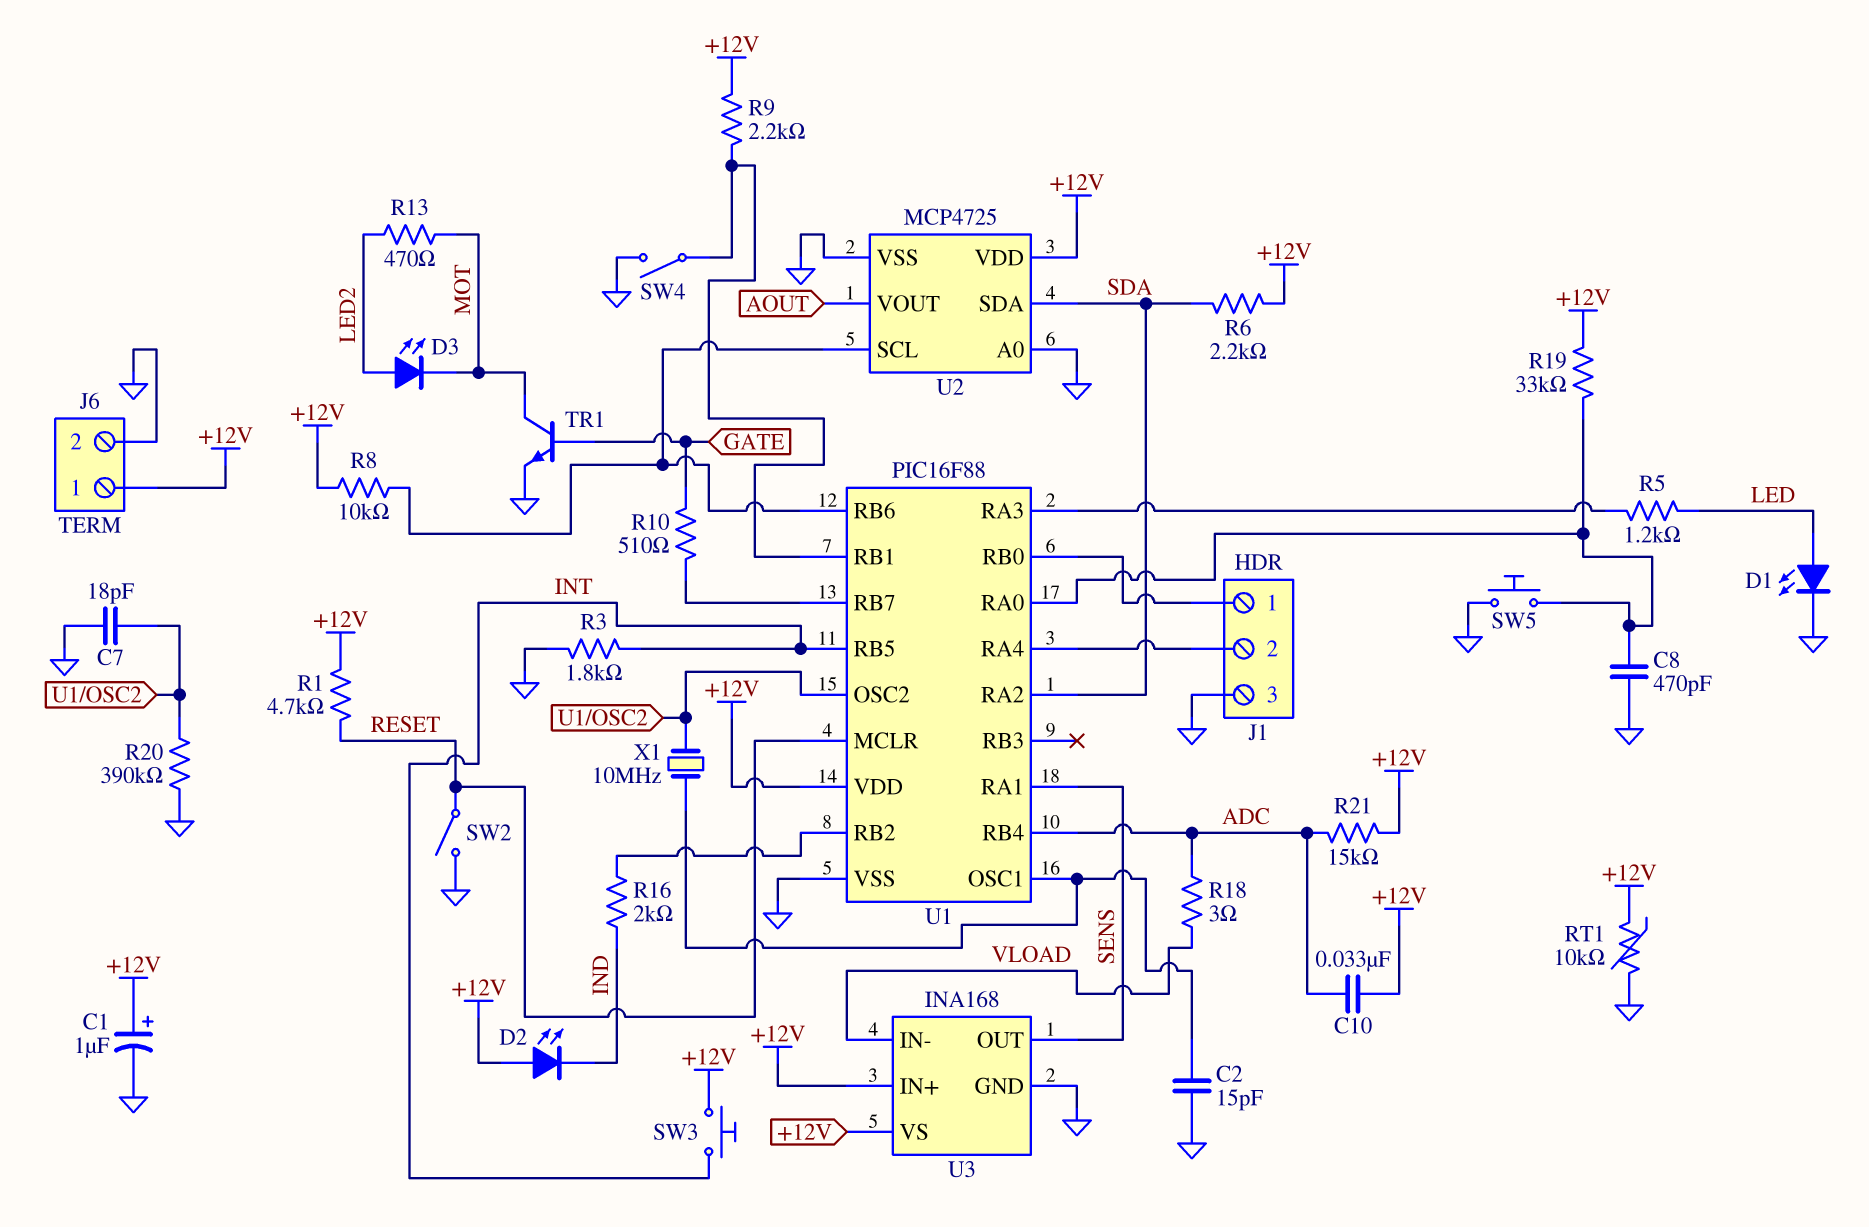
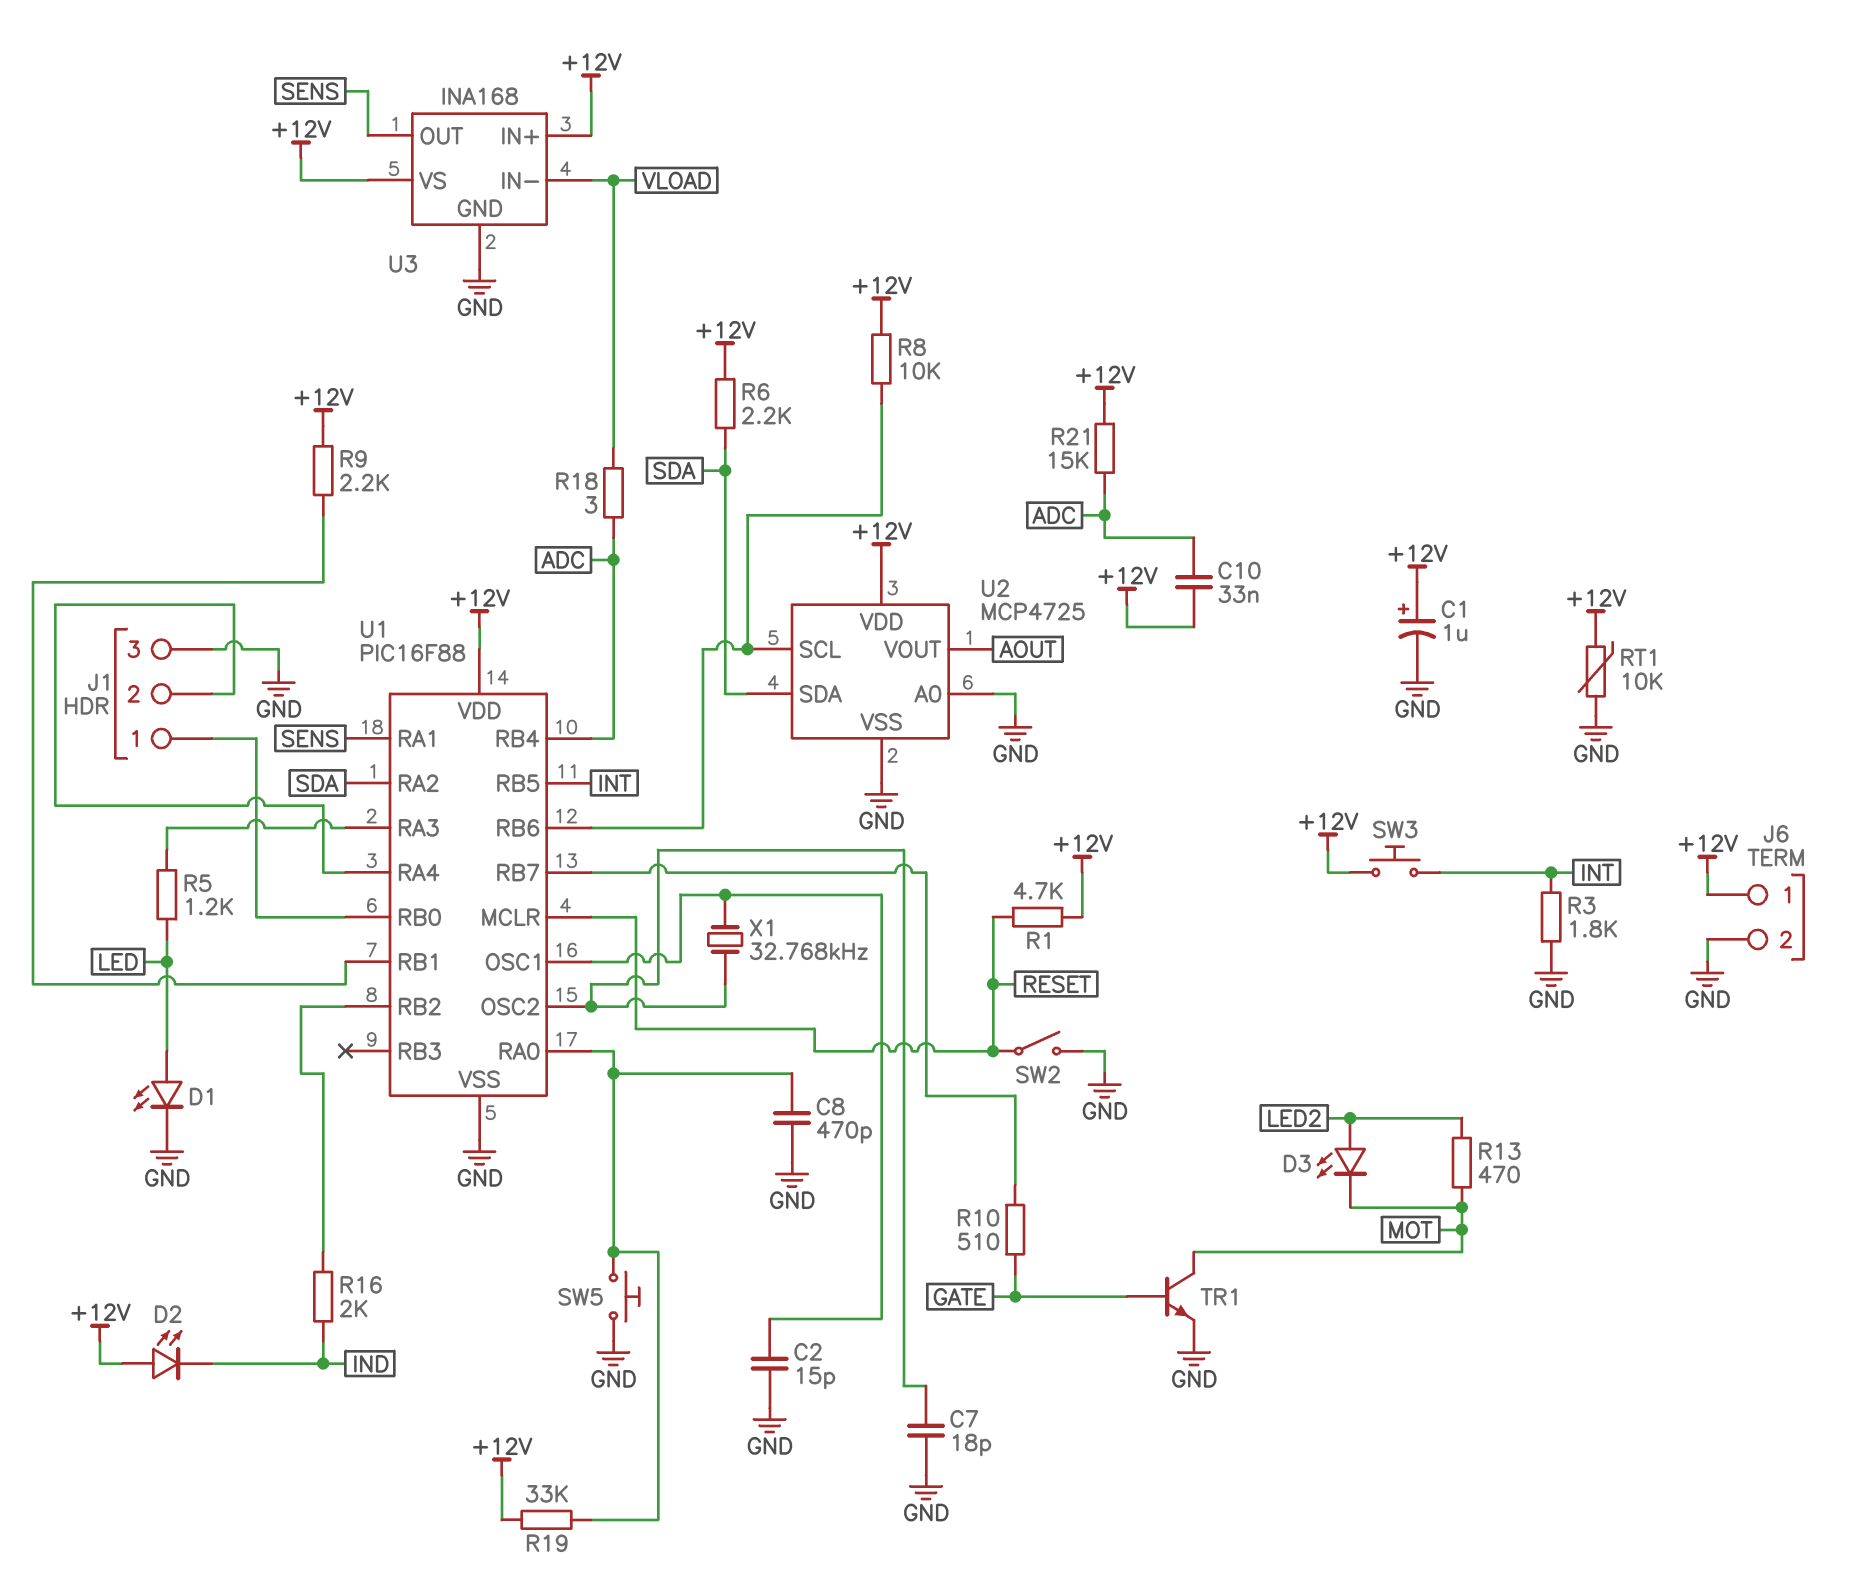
R20: 390k (GND, U1/OSC2) -> none
SW4: switch (GND, U1/RB1) -> none
X1: 10MHz (U1/OSC1, U1/OSC2) -> 32.768kHz (U1/OSC1, U1/OSC2)

